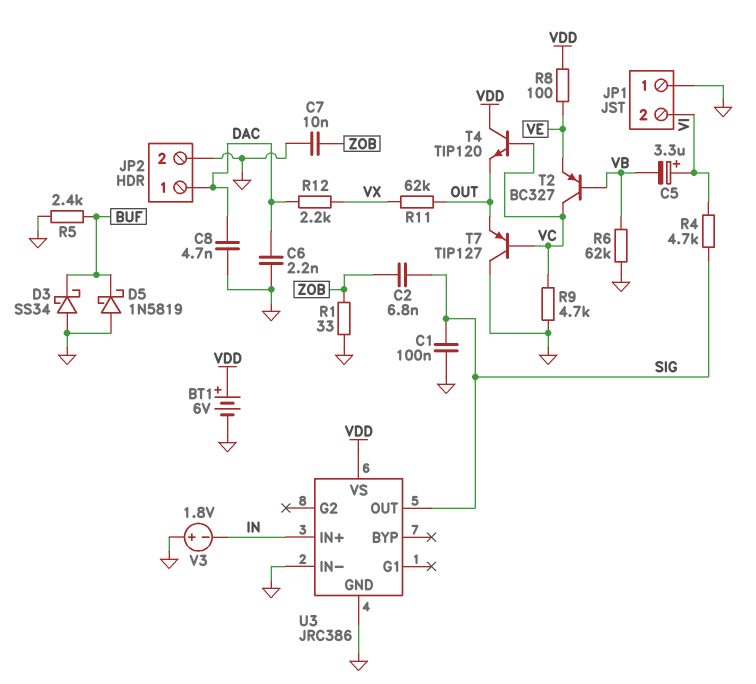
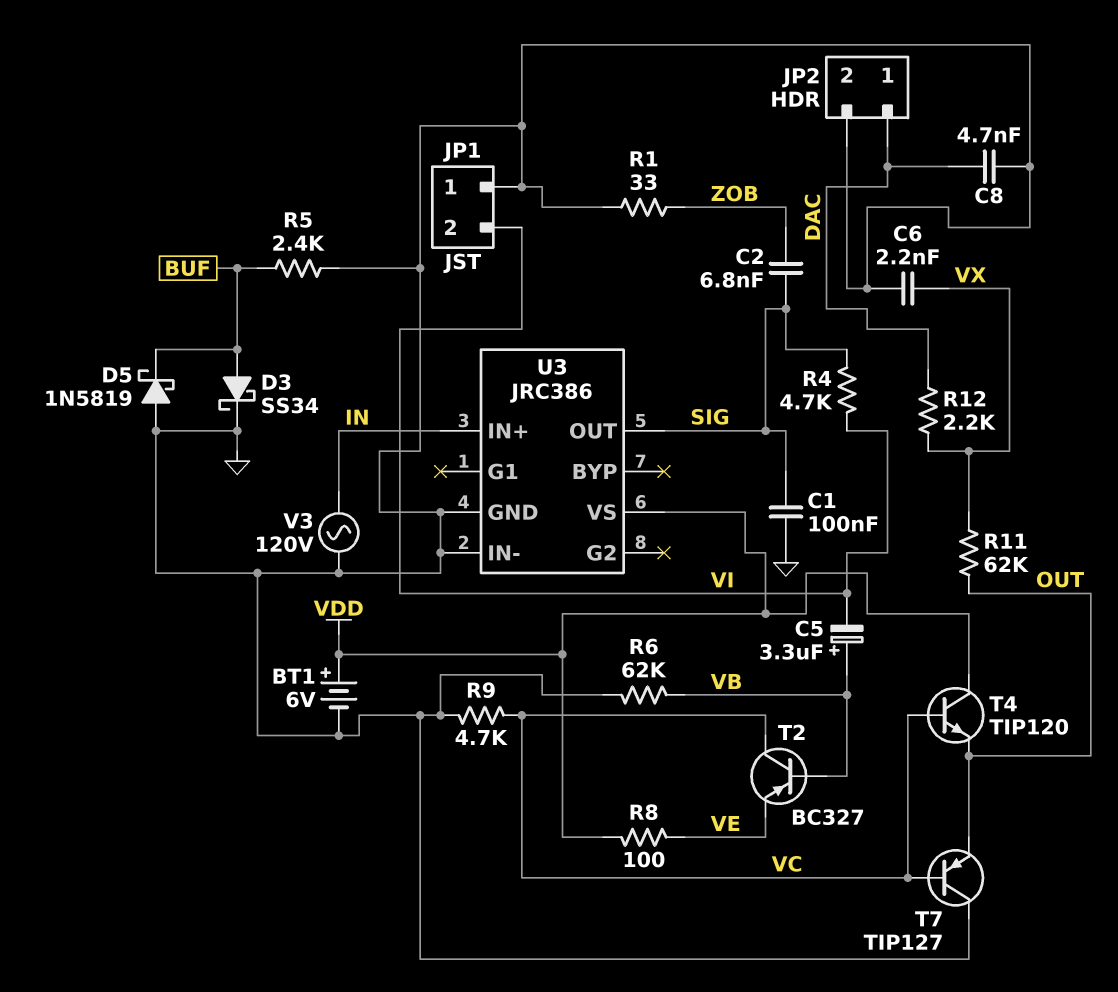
C5: 3.3uF (plus VI, minus VB) -> 3.3uF (plus VB, minus VI)
C6: 2.2nF (DAC, GND) -> 2.2nF (GND, VX)
C7: 10nF (GND, ZOB) -> none
D3: schottky SS34 (A GND, K BUF) -> schottky SS34 (A BUF, K GND)
V3: 1.8V (plus GND, minus IN) -> AC 120V (GND, IN)

